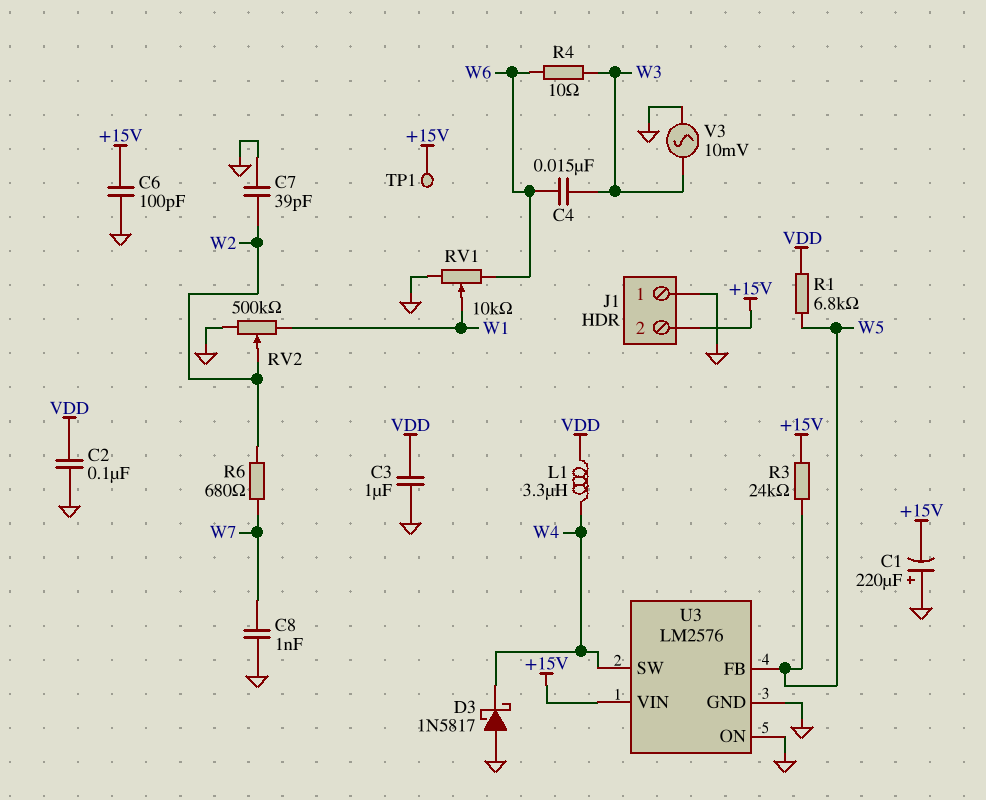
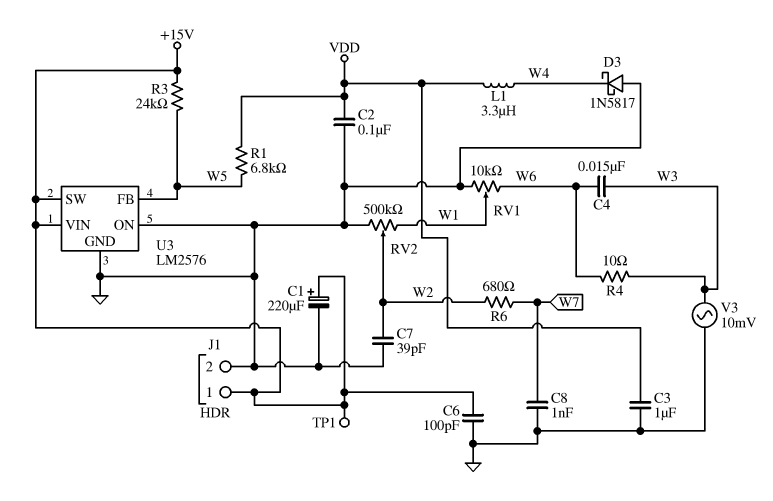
C1: 220uF (plus GND, minus +15V) -> 220uF (plus +15V, minus GND)
J1 pin 1: GND -> +15V
J1 pin 2: +15V -> GND
U3 pin SW: W4 -> +15V

